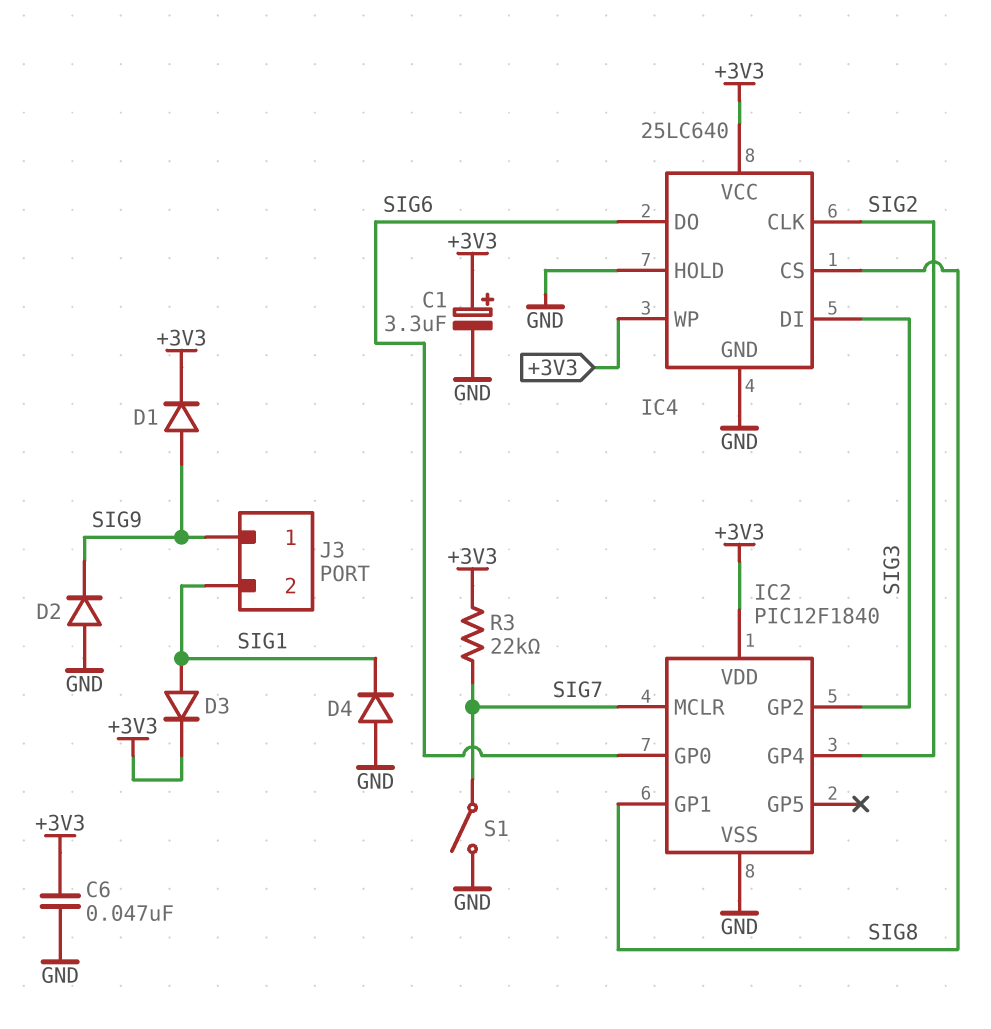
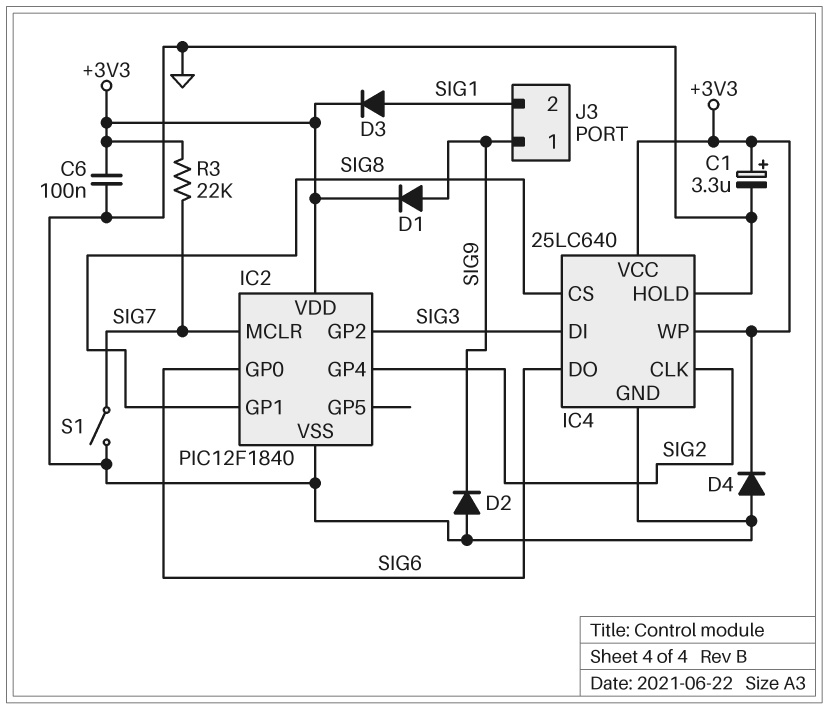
C6: 47nF (+3V3, GND) -> 100nF (+3V3, GND)
D4: diode (A GND, K SIG1) -> diode (A GND, K +3V3)

